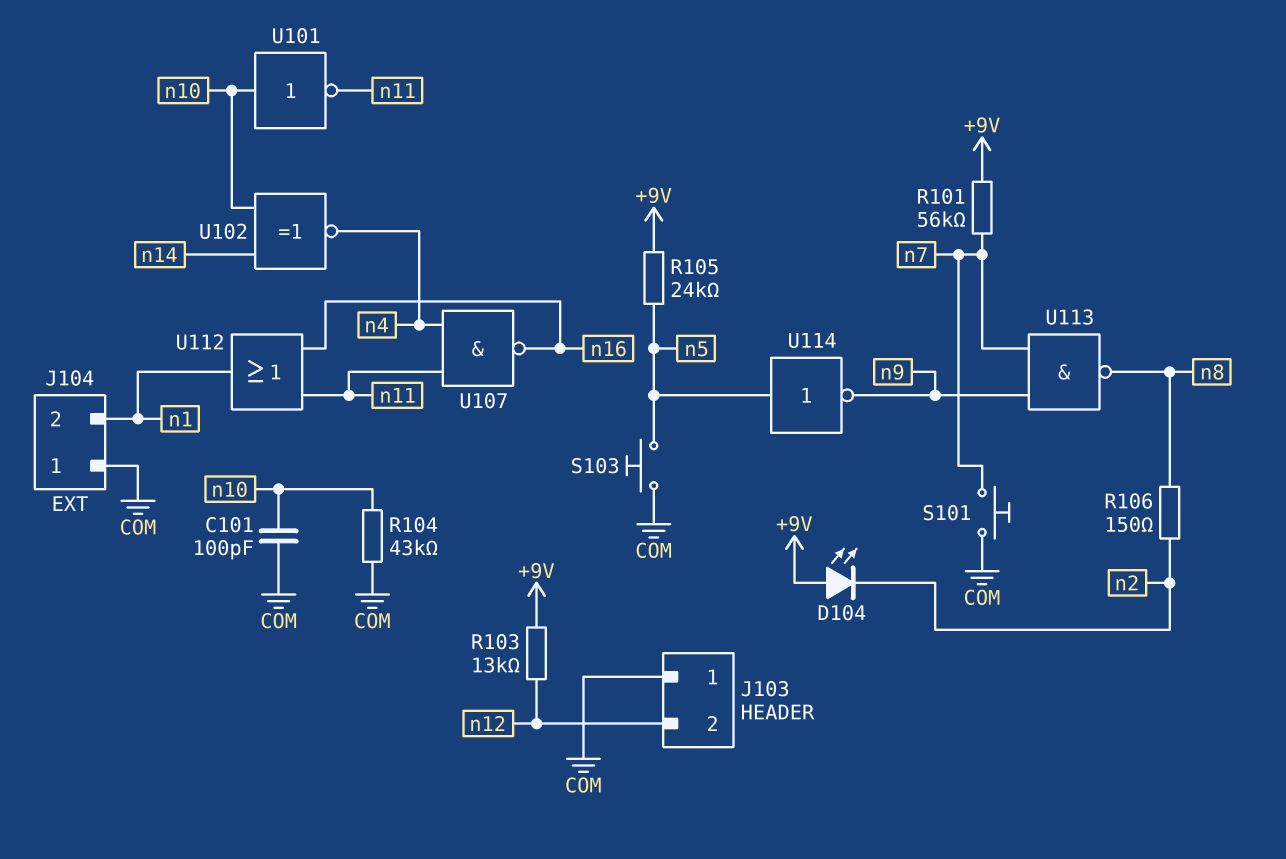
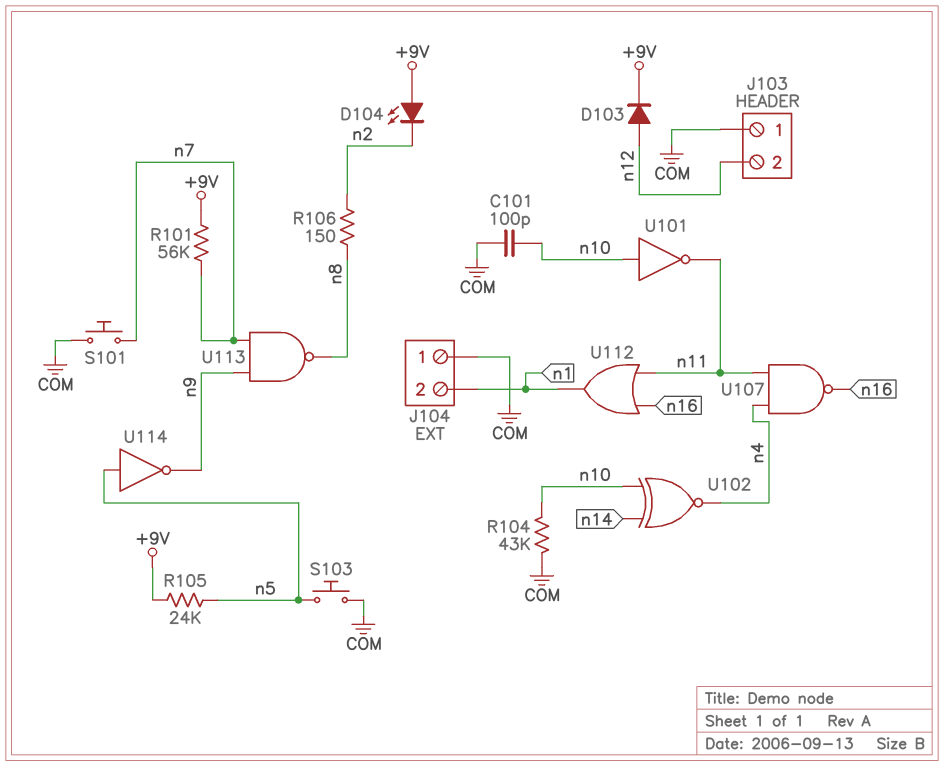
D103: none -> diode (A n12, K +9V)
R103: 13k (+9V, n12) -> none

